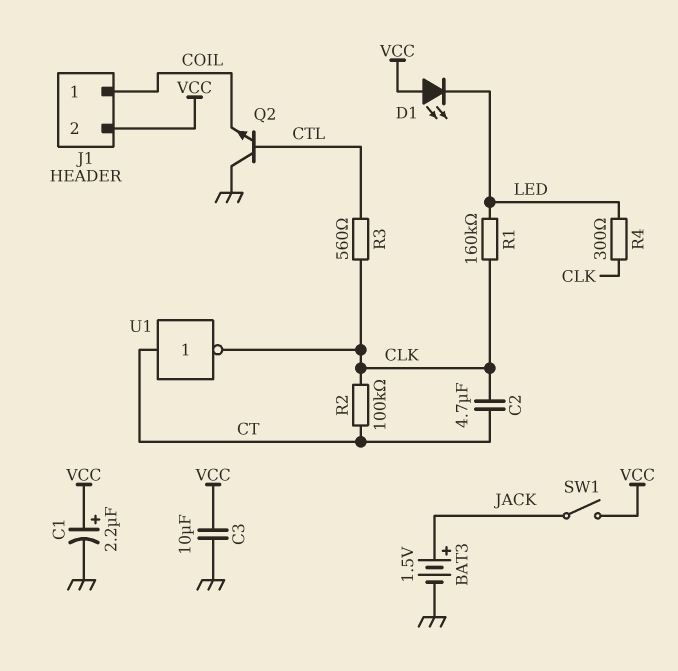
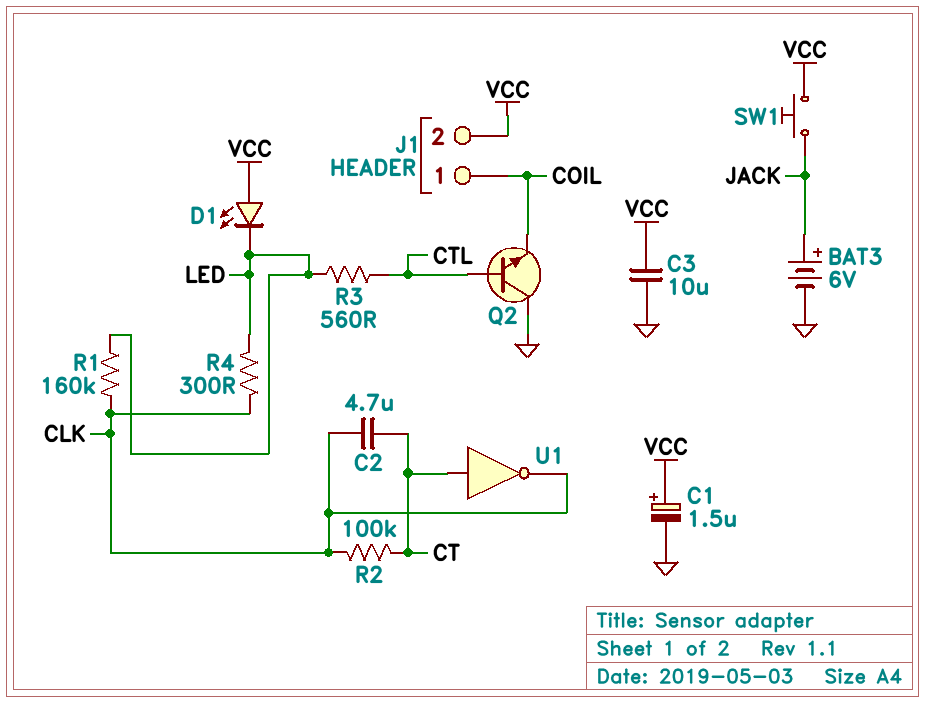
BAT3: 1.5V (plus JACK, minus GND) -> 6V (plus JACK, minus GND)
C1: 2.2uF (plus VCC, minus GND) -> 1.5uF (plus VCC, minus GND)
R3: 560 (CLK, CTL) -> 560 (CTL, LED)
SW1: switch (JACK, VCC) -> button (JACK, VCC)

